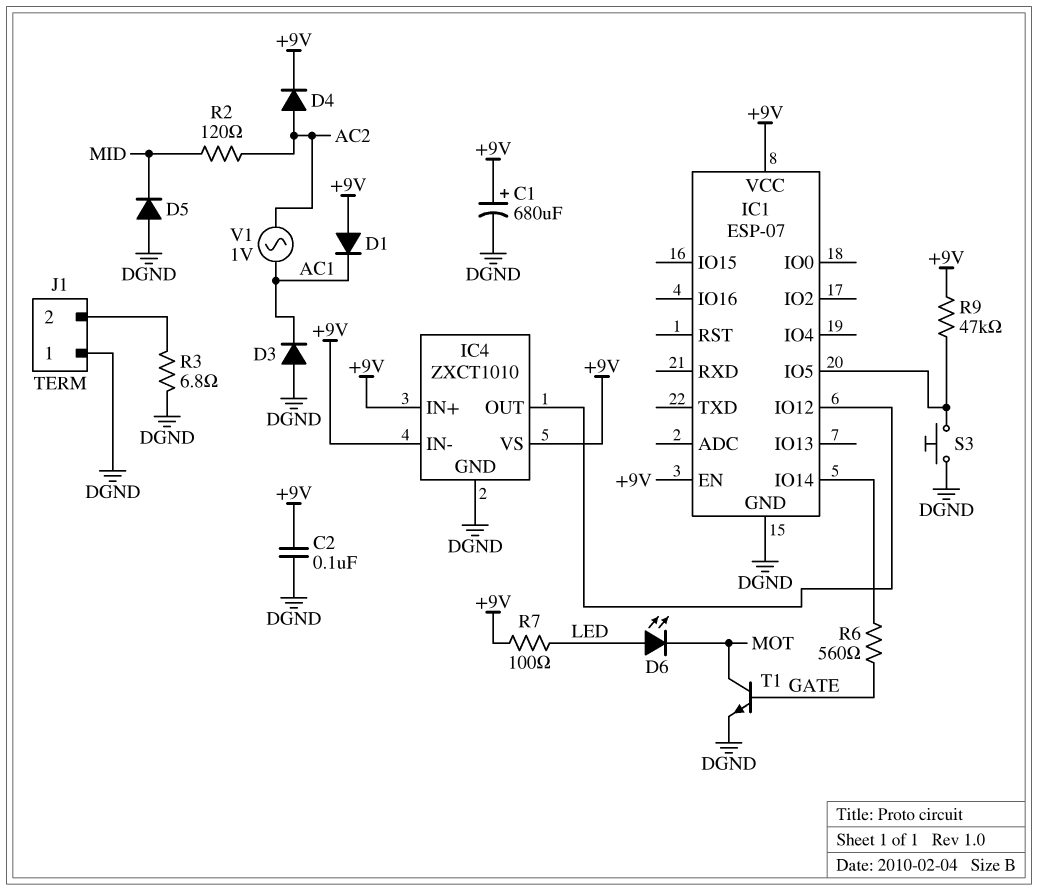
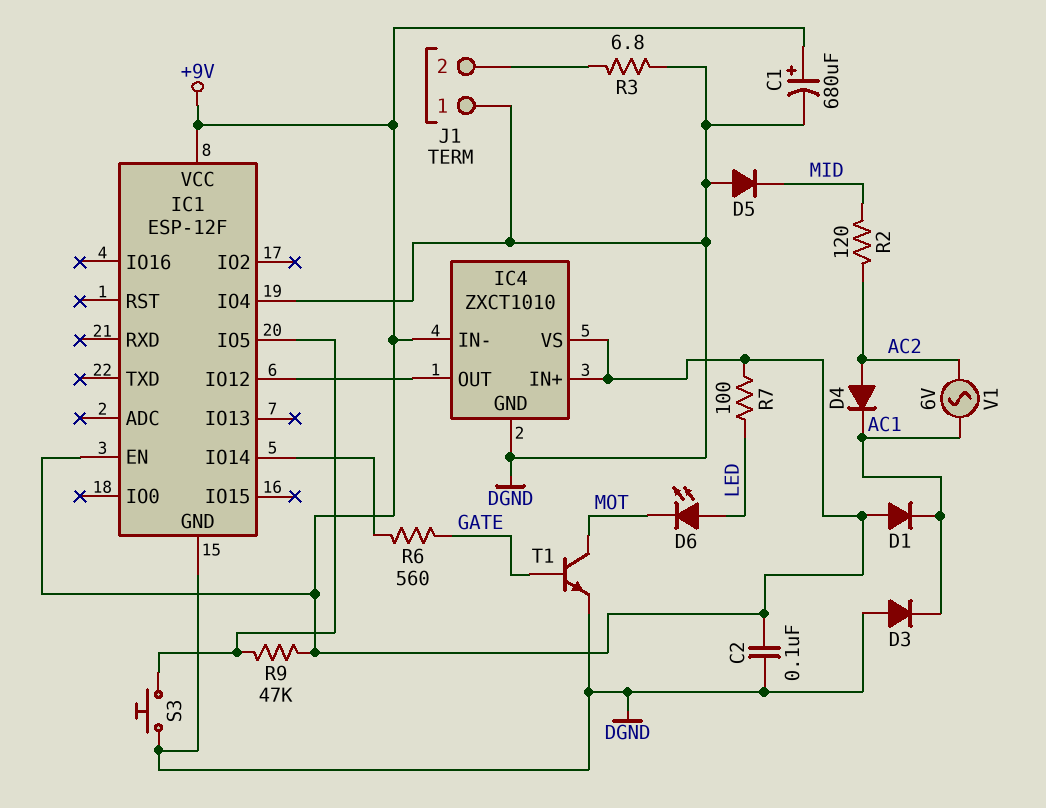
D4: diode (A AC2, K +9V) -> diode (A AC2, K AC1)
IC1: ESP-07 -> ESP-12F
IC1 pin IO4: none -> DGND
V1: AC 1V (AC1, AC2) -> AC 6V (AC1, AC2)

